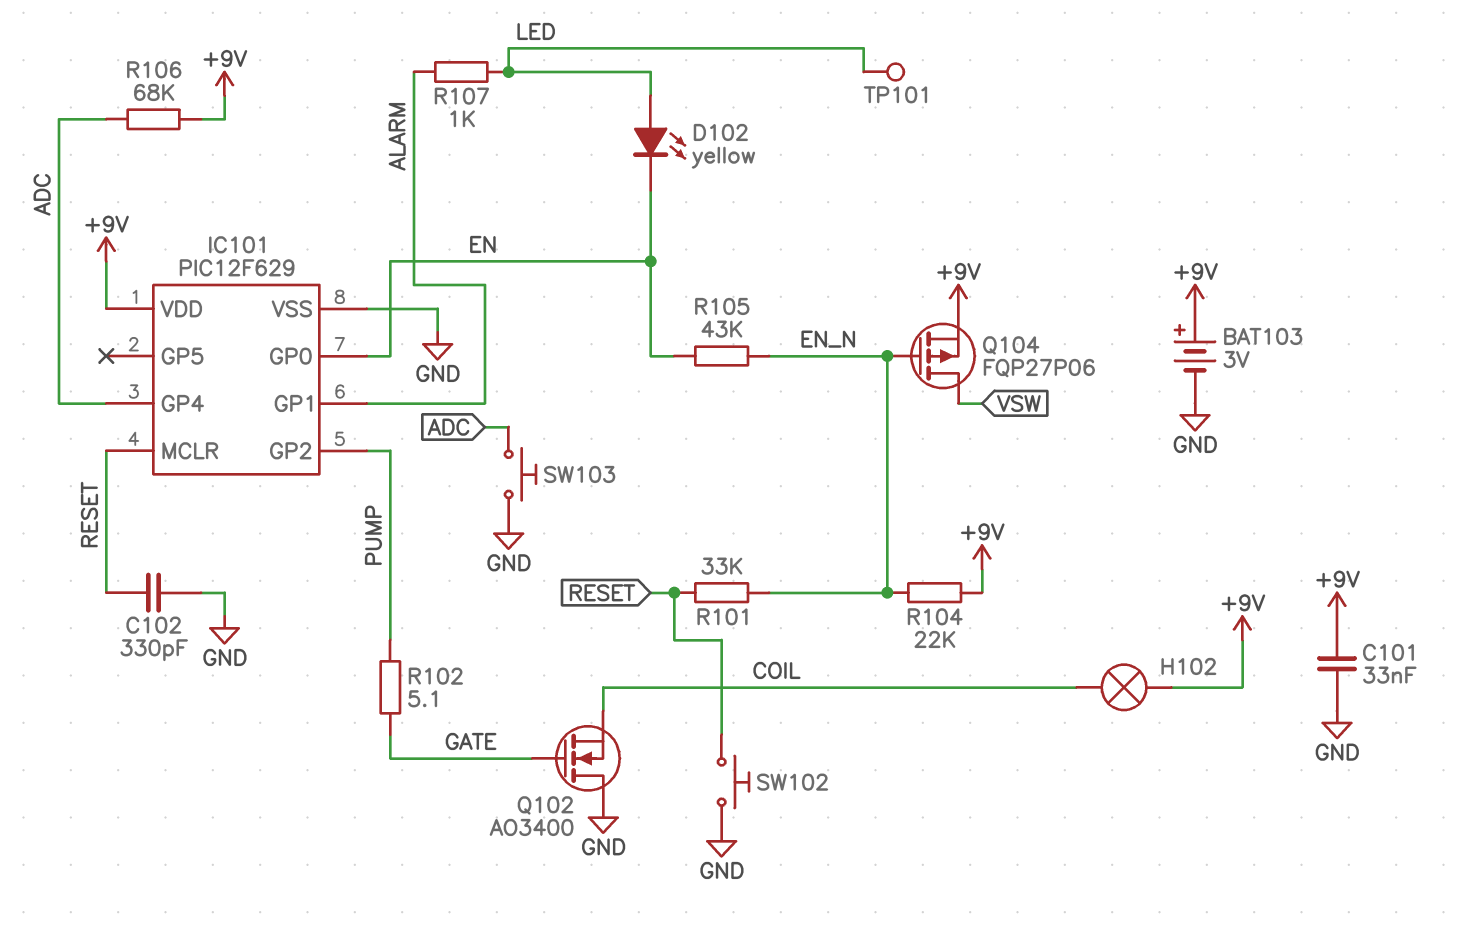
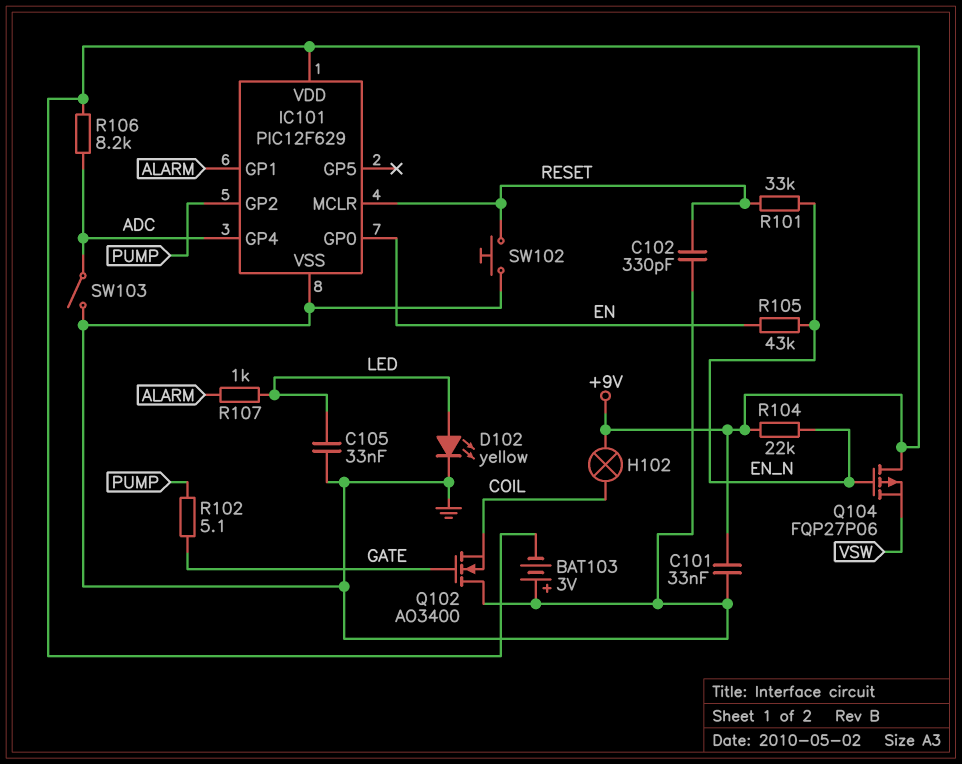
BAT103: 3V (plus +9V, minus GND) -> 3V (plus GND, minus +9V)
C105: none -> 33nF (GND, LED)
D102: LED yellow (A LED, K EN) -> LED yellow (A LED, K GND)
Q104: PMOS FQP27P06 (G EN_N, D VSW, S +9V) -> PMOS FQP27P06 (G EN_N, D +9V, S VSW)
R106: 68k (+9V, ADC) -> 8.2k (+9V, ADC)
SW103: button (ADC, GND) -> switch (ADC, GND)
TP101: test point (LED) -> none

